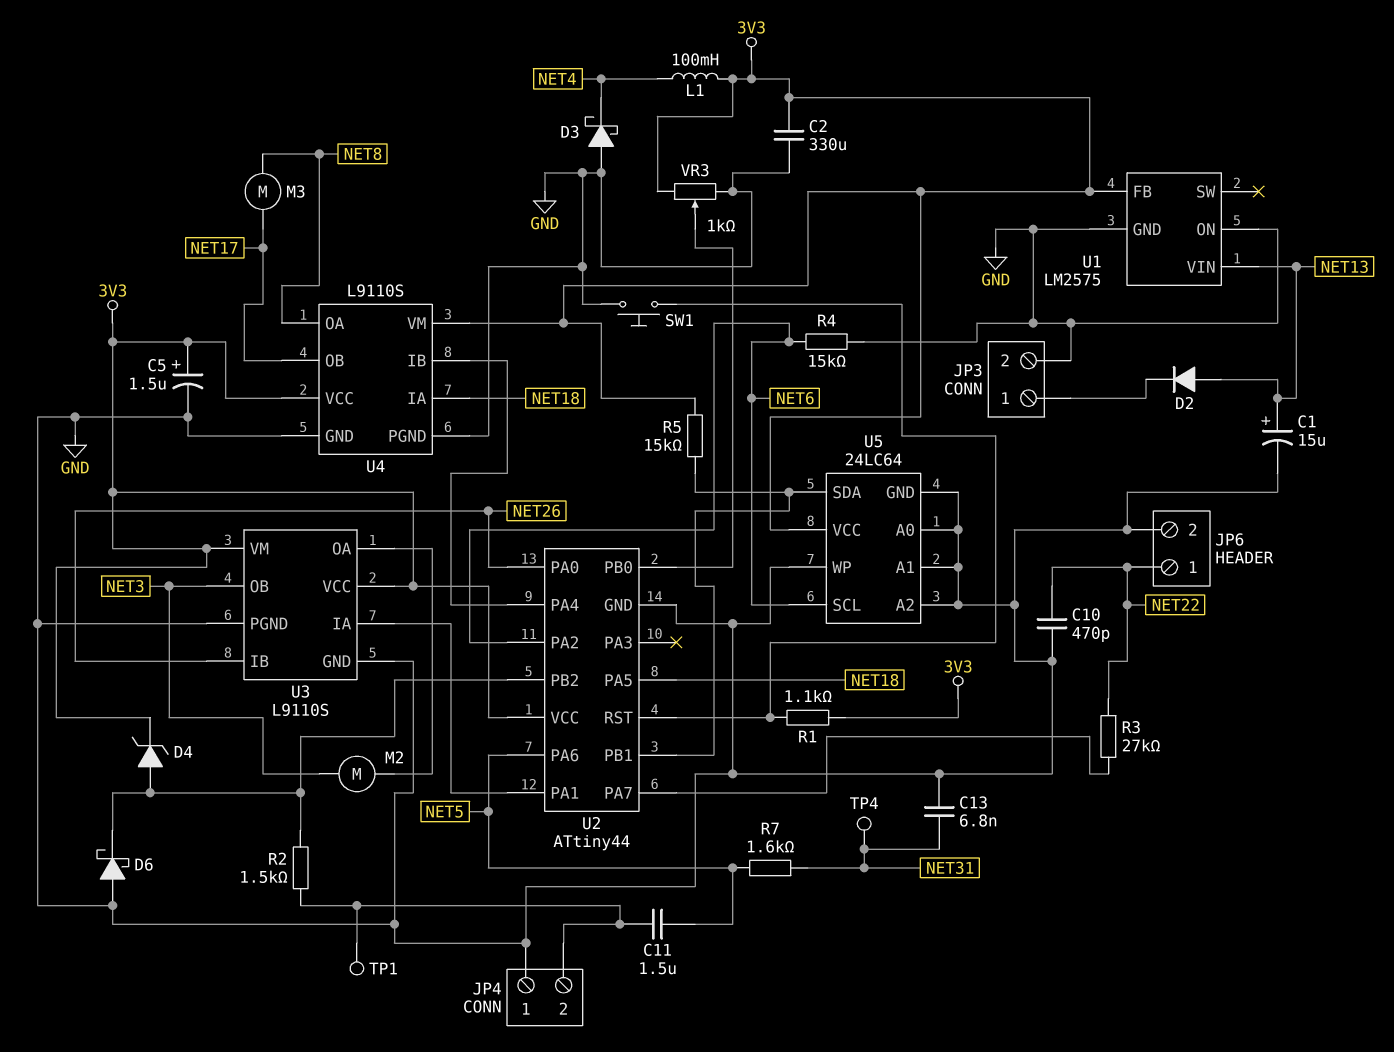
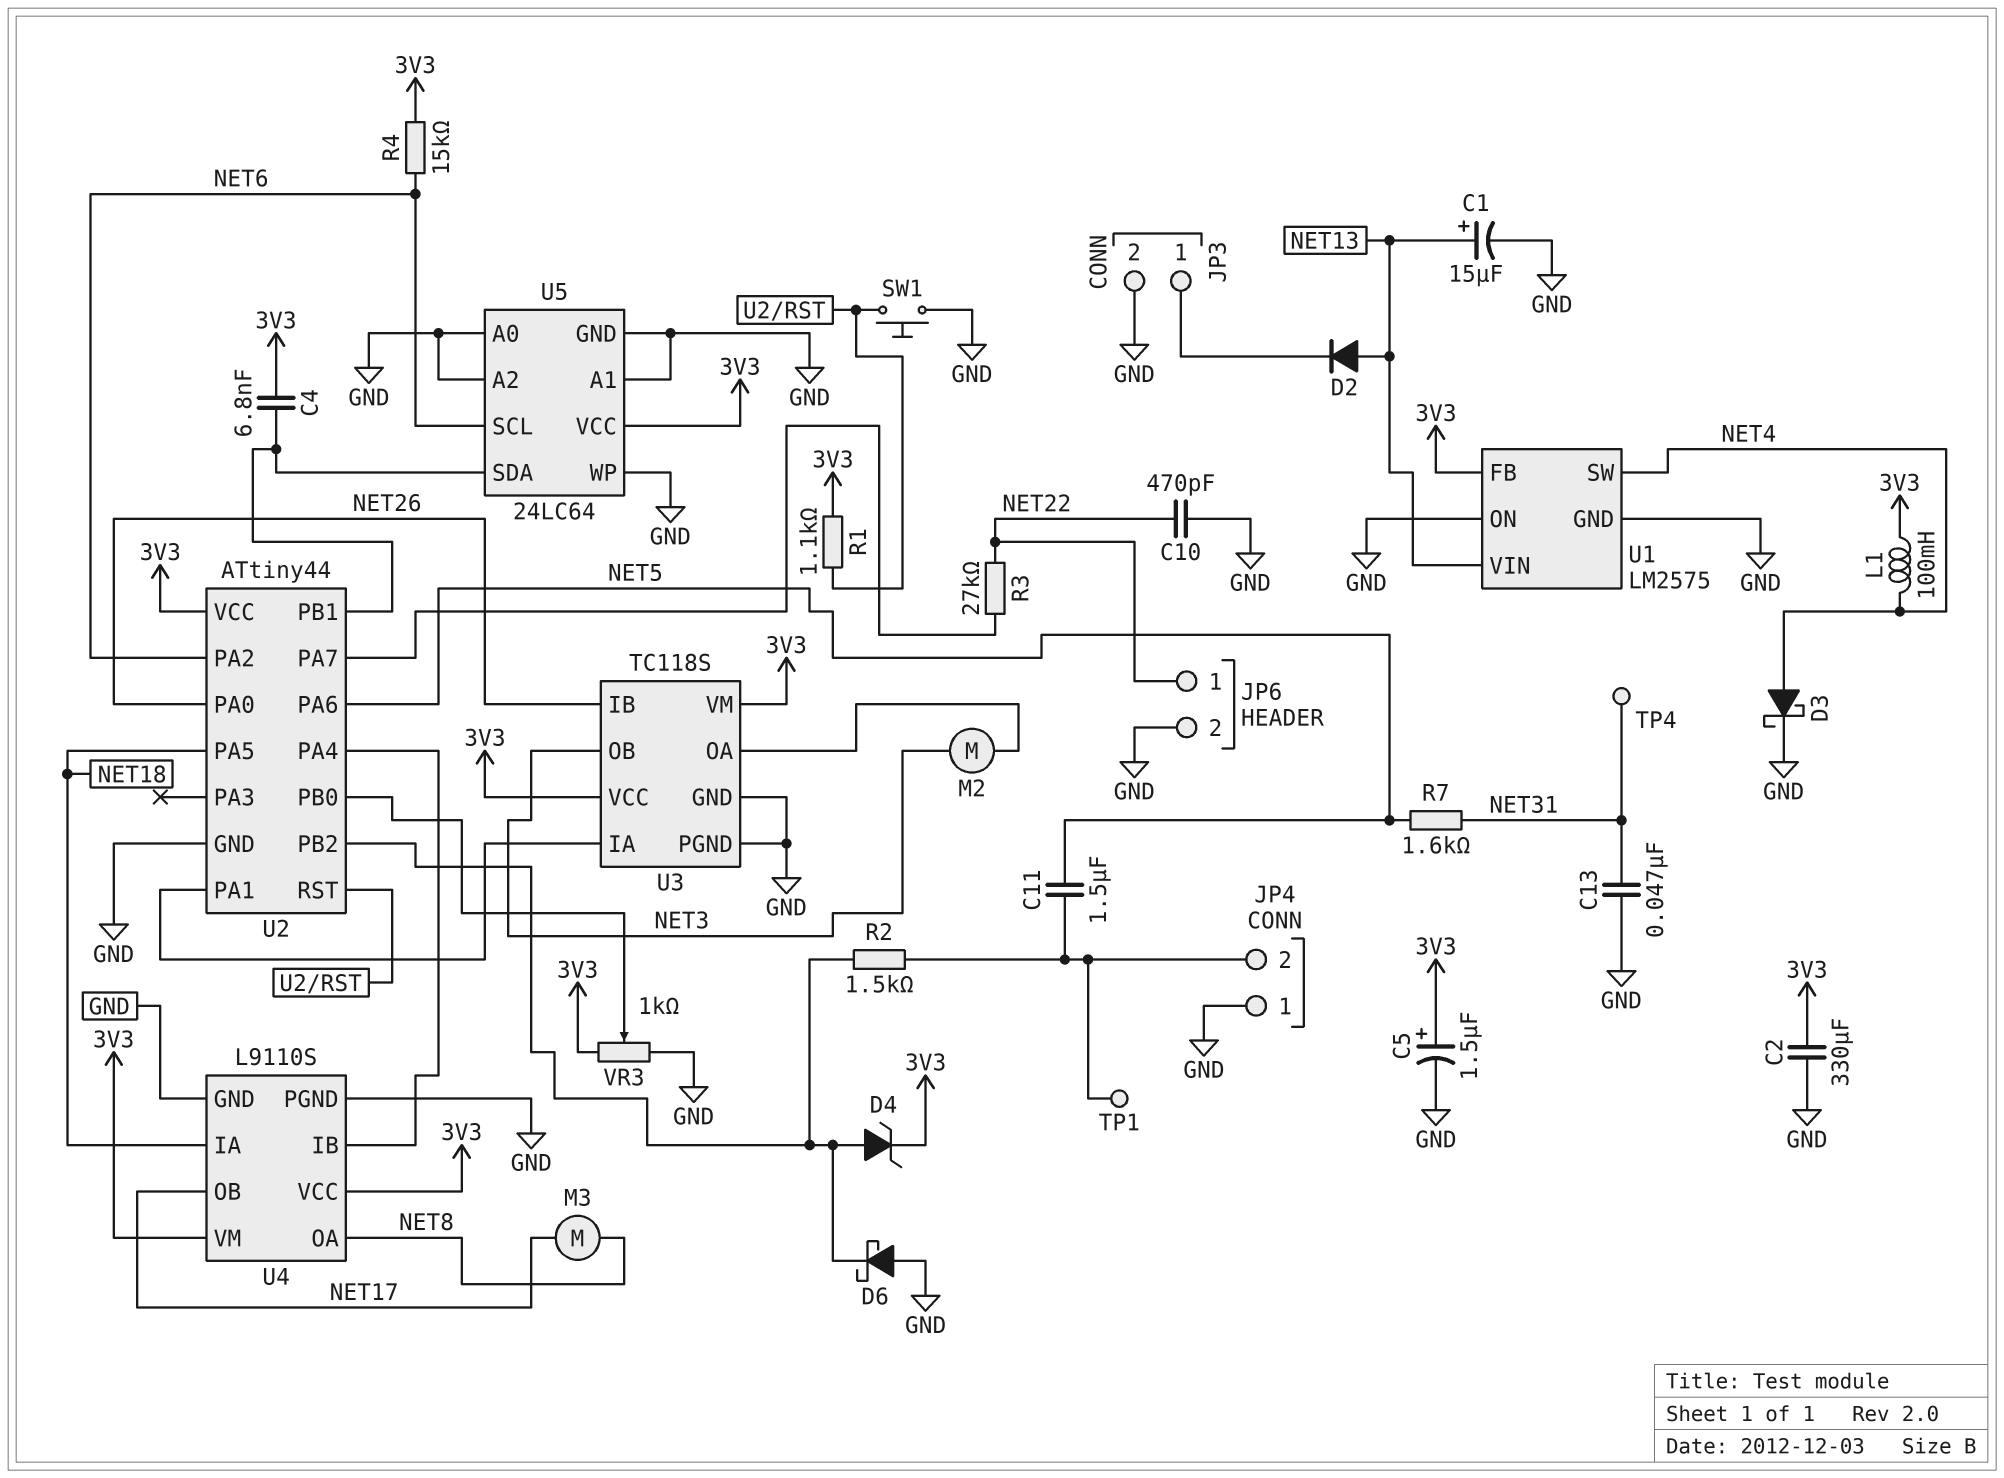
C4: none -> 6.8nF (3V3, U2/PB1)
C13: 6.8nF (GND, NET31) -> 47nF (GND, NET31)
D3: schottky (A GND, K NET4) -> schottky (A NET4, K GND)
R4: 15k (GND, NET6) -> 15k (3V3, NET6)
R5: 15k (3V3, U2/PB1) -> none
U1 pin SW: none -> NET4
U3: L9110S -> TC118S

